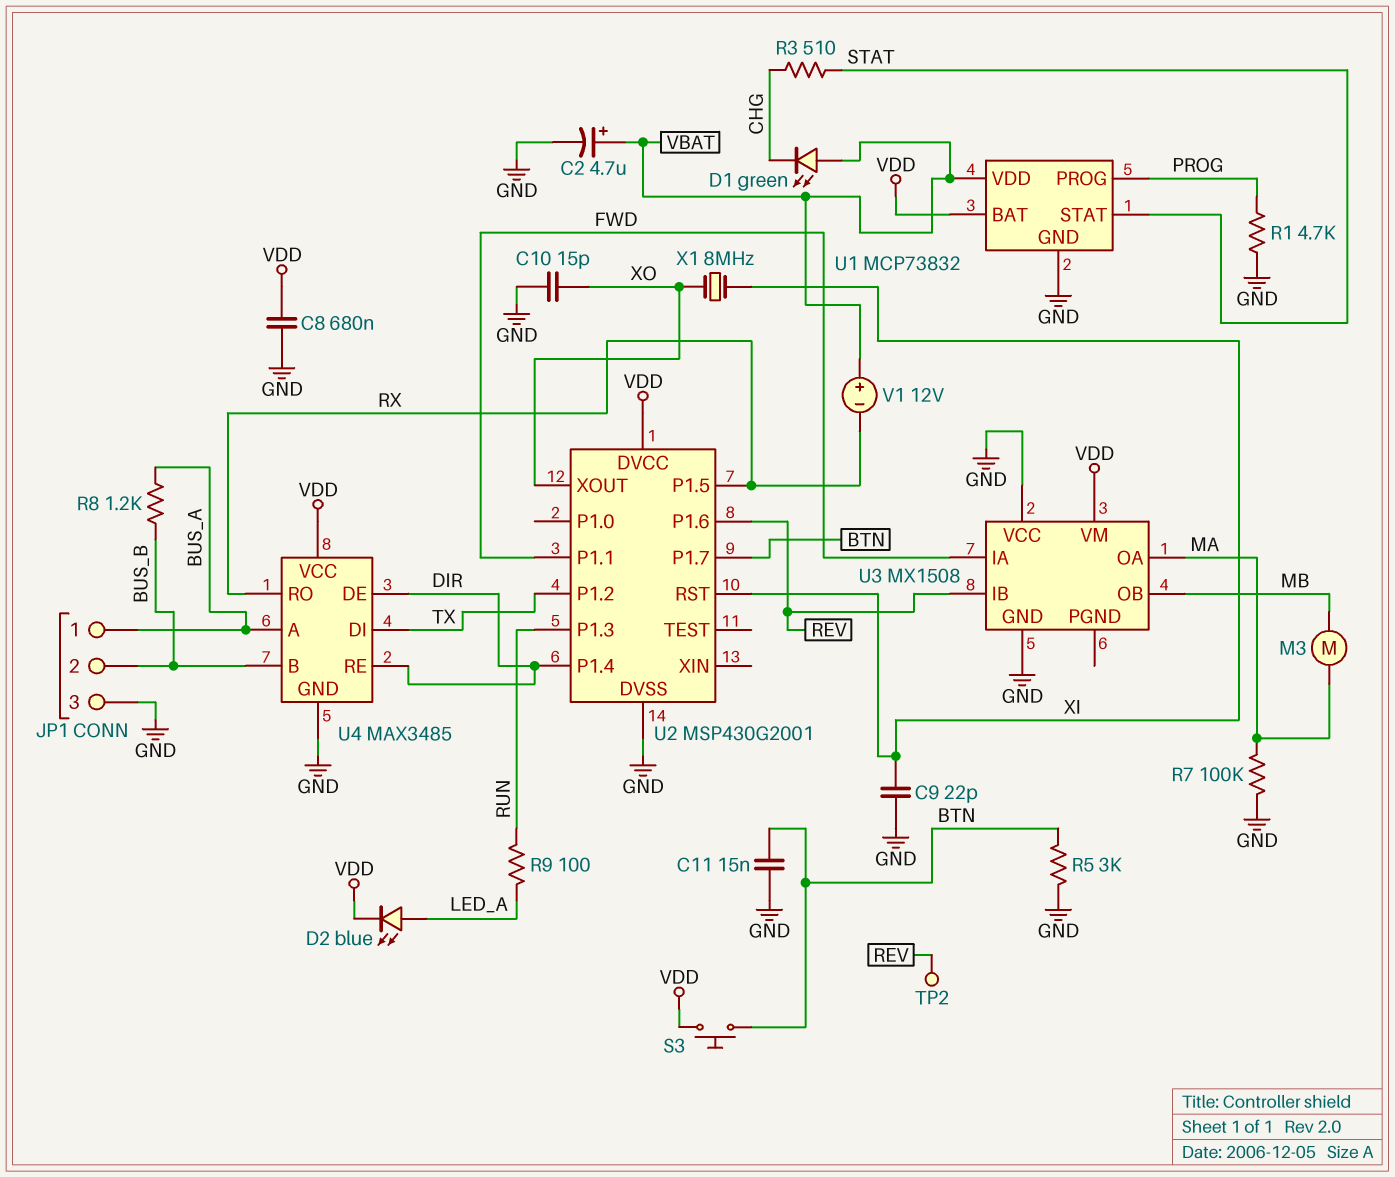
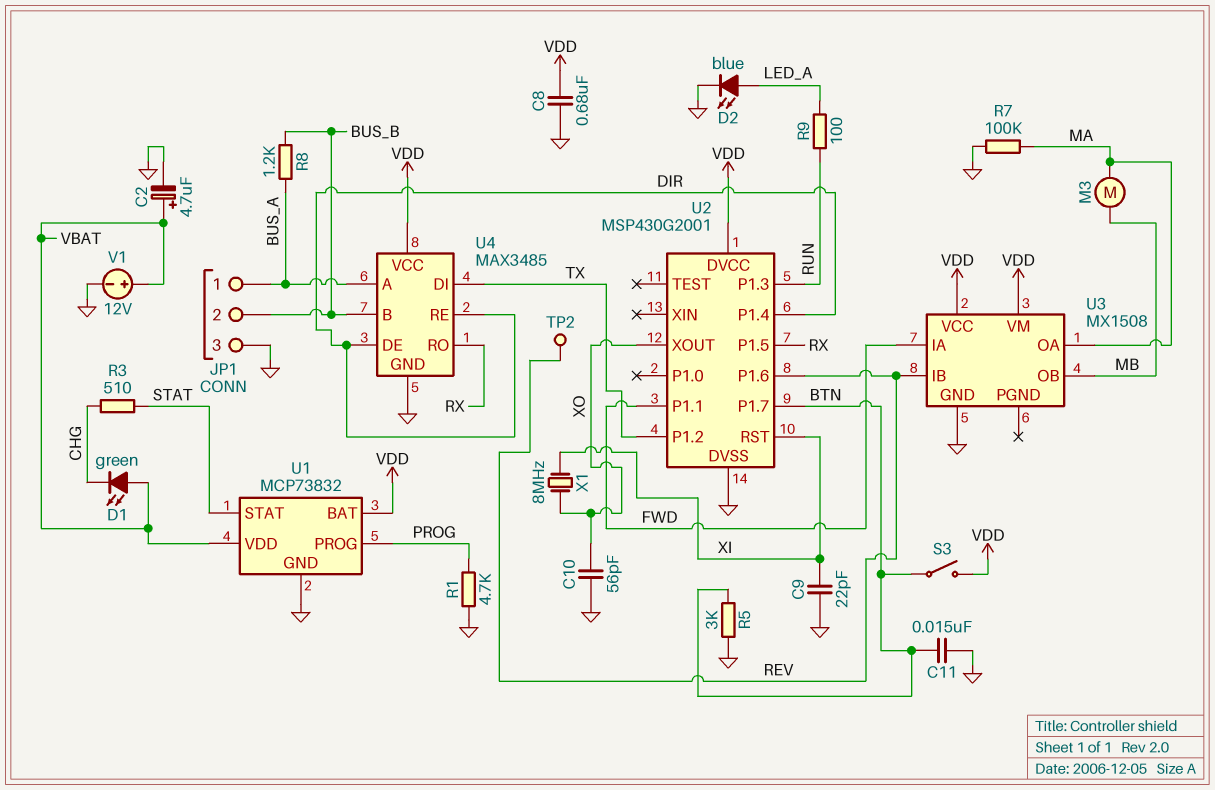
C10: 15pF (GND, XO) -> 56pF (GND, XO)
D2: LED blue (A LED_A, K VDD) -> LED blue (A LED_A, K GND)
S3: button (BTN, VDD) -> switch (BTN, VDD)
U3 pin VCC: GND -> VDD
V1: 12V (plus VBAT, minus RX) -> 12V (plus VBAT, minus GND)

